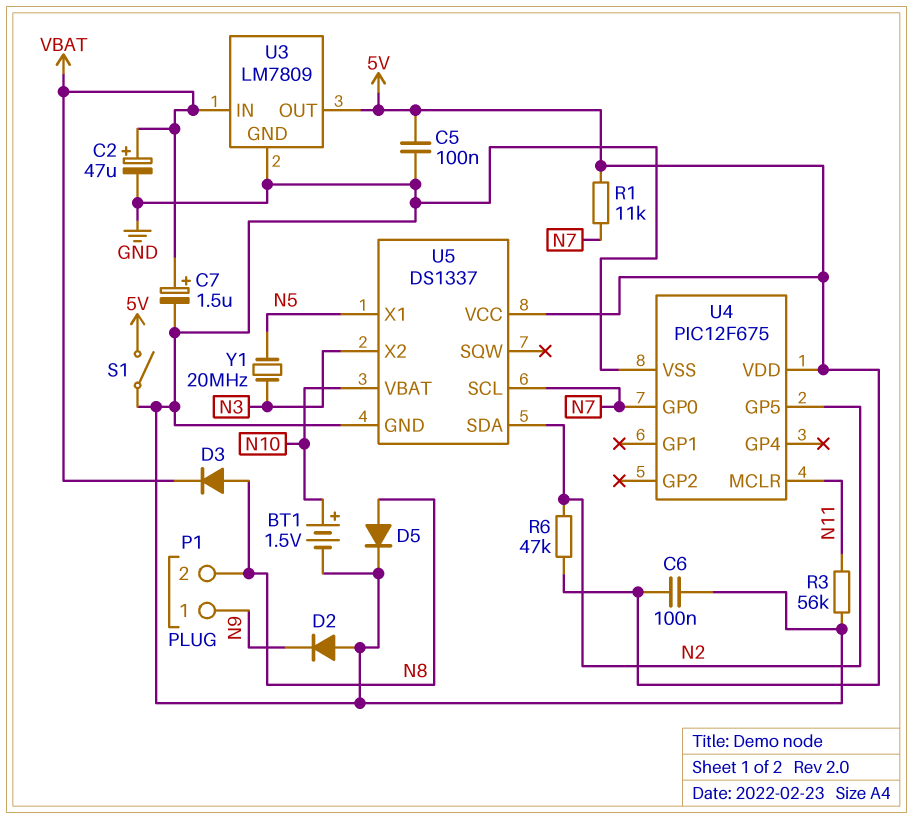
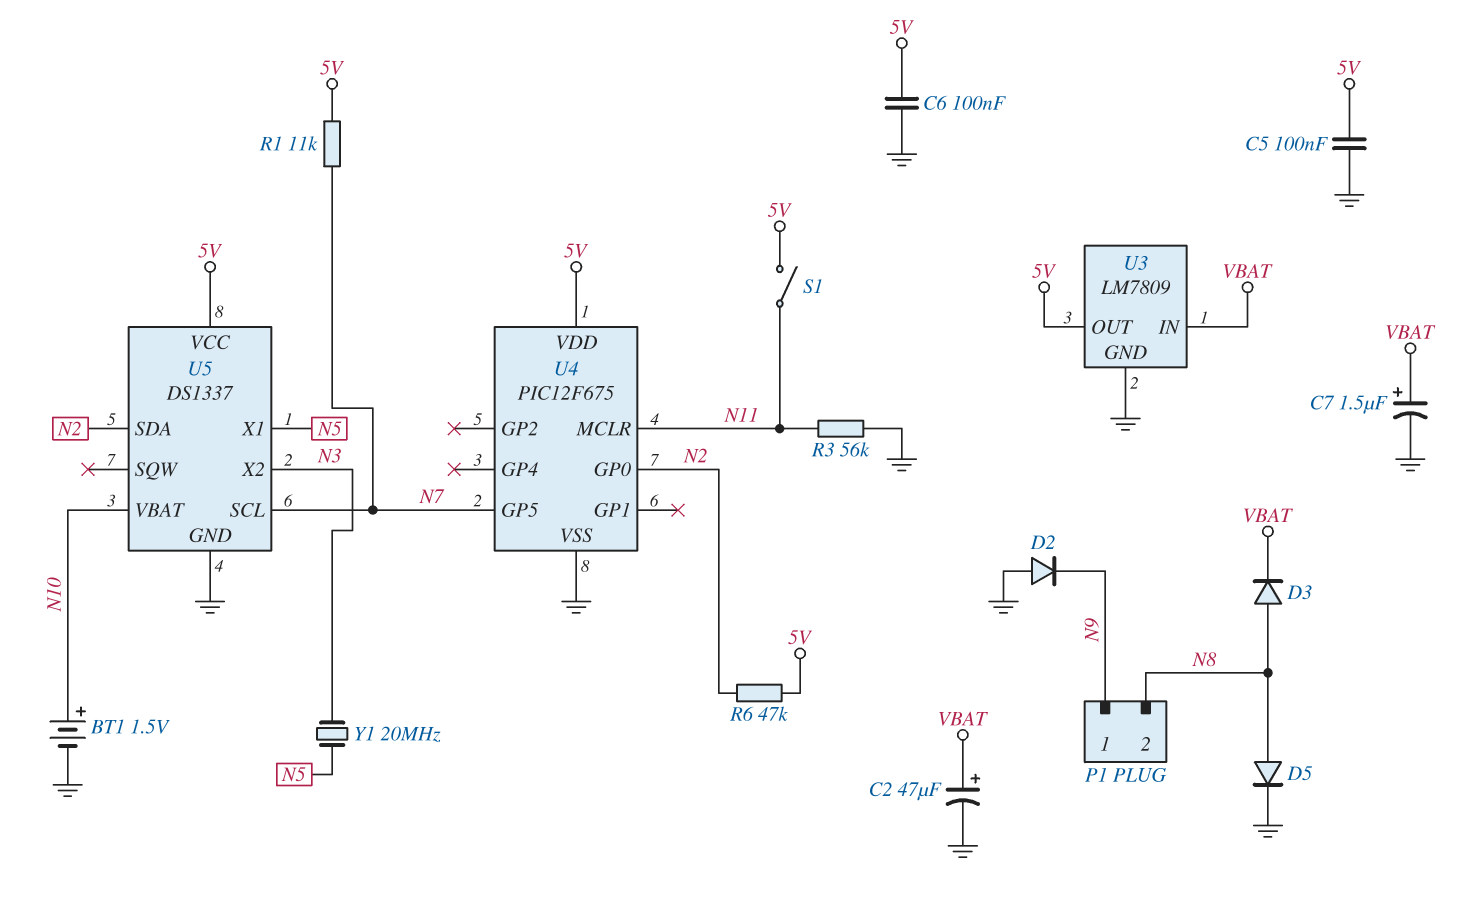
S1: switch (5V, GND) -> switch (5V, N11)
U4 pin GP0: N7 -> N2
U4 pin GP5: N2 -> N7

